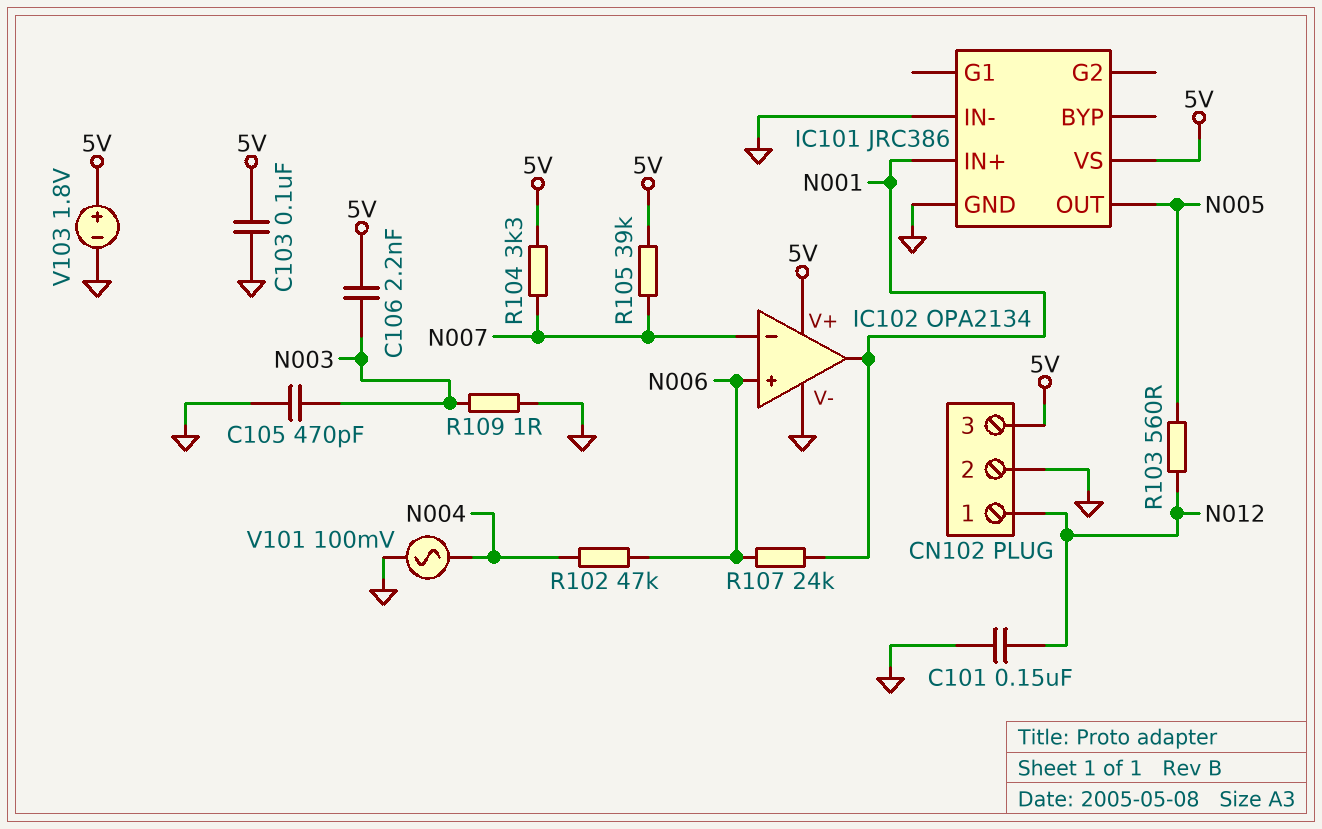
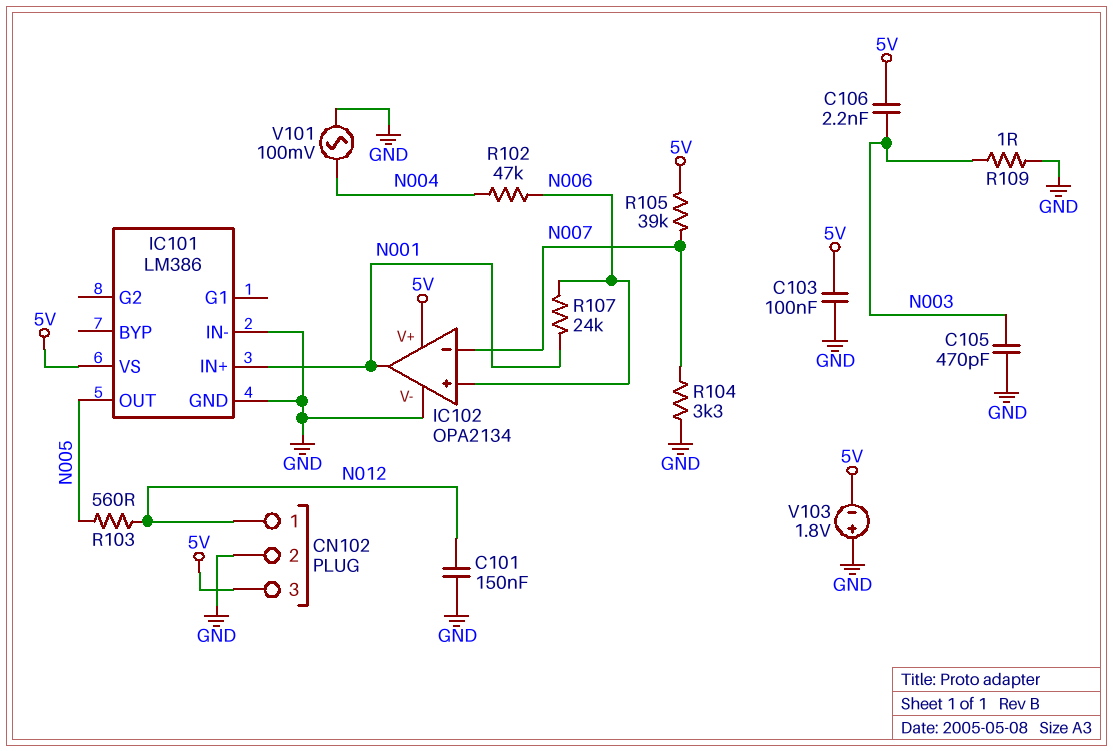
IC101: JRC386 -> LM386
R104: 3.3k (5V, N007) -> 3.3k (GND, N007)
V103: 1.8V (plus 5V, minus GND) -> 1.8V (plus GND, minus 5V)

